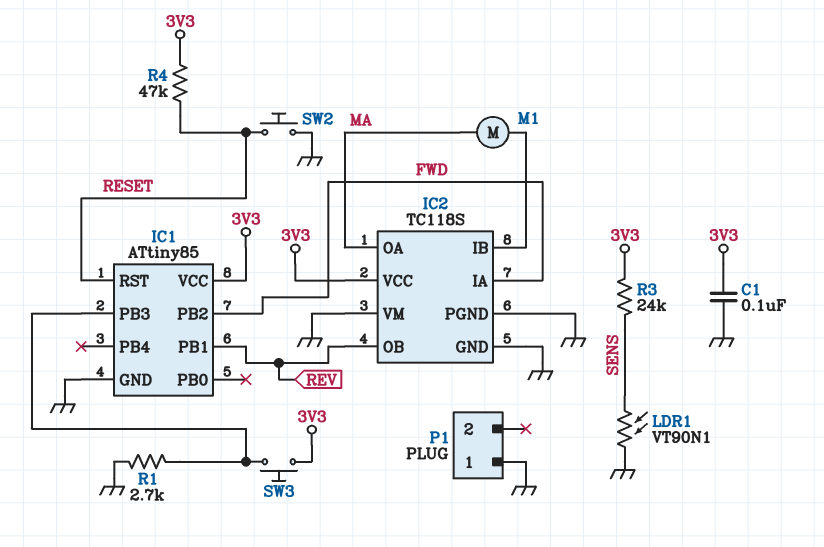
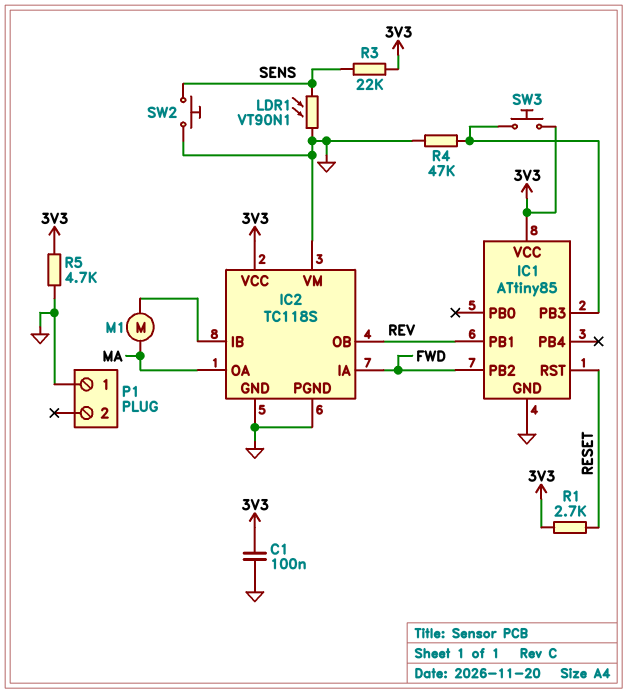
R1: 2.7k (GND, IC1/PB3) -> 2.7k (3V3, RESET)
R3: 24k (3V3, SENS) -> 22k (3V3, SENS)
R4: 47k (3V3, RESET) -> 47k (GND, IC1/PB3)
R5: none -> 4.7k (3V3, GND)
SW2: button (GND, RESET) -> button (GND, SENS)

